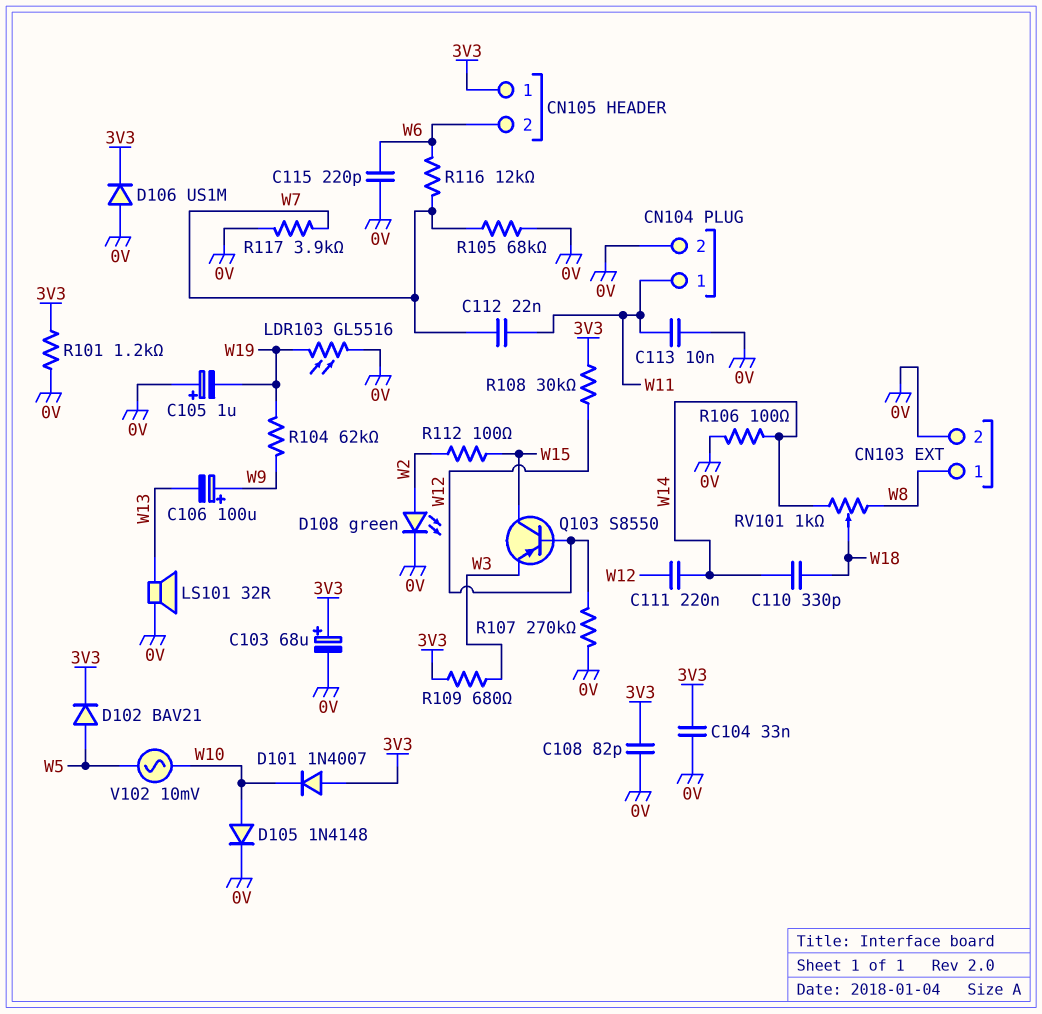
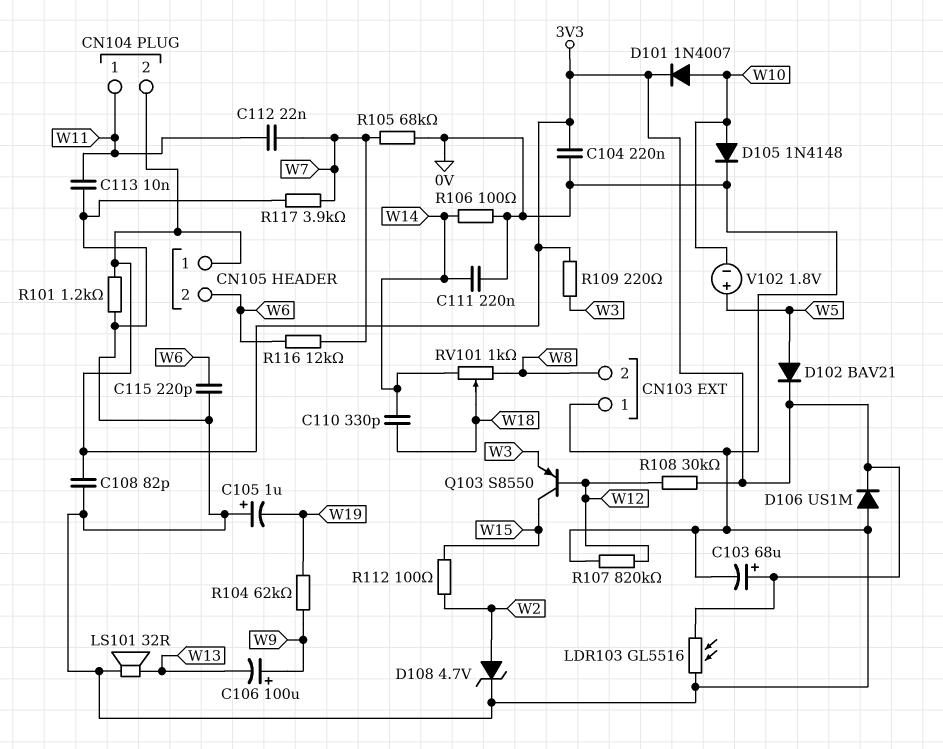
C104: 33nF (0V, 3V3) -> 220nF (0V, 3V3)
C111: 220nF (W12, W14) -> 220nF (0V, W14)
CN103 pin 1: W8 -> 0V
CN103 pin 2: 0V -> W8
CN104 pin 2: 0V -> 3V3
D101: diode 1N4007 (A 3V3, K W10) -> diode 1N4007 (A W10, K 3V3)
D108: LED green (A W2, K 0V) -> zener 4.7V (A W2, K 0V)
LDR103: GL5516 (0V, W19) -> GL5516 (0V, 3V3)
R107: 270k (0V, W12) -> 820k (0V, W12)
R109: 680 (3V3, W3) -> 220 (3V3, W3)
V102: AC 10mV (W5, W10) -> 1.8V (plus W5, minus W10)

